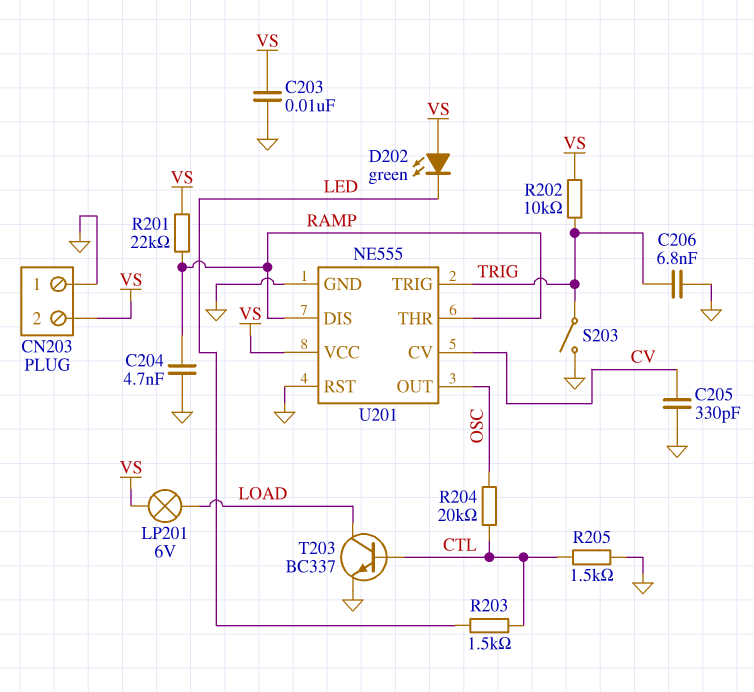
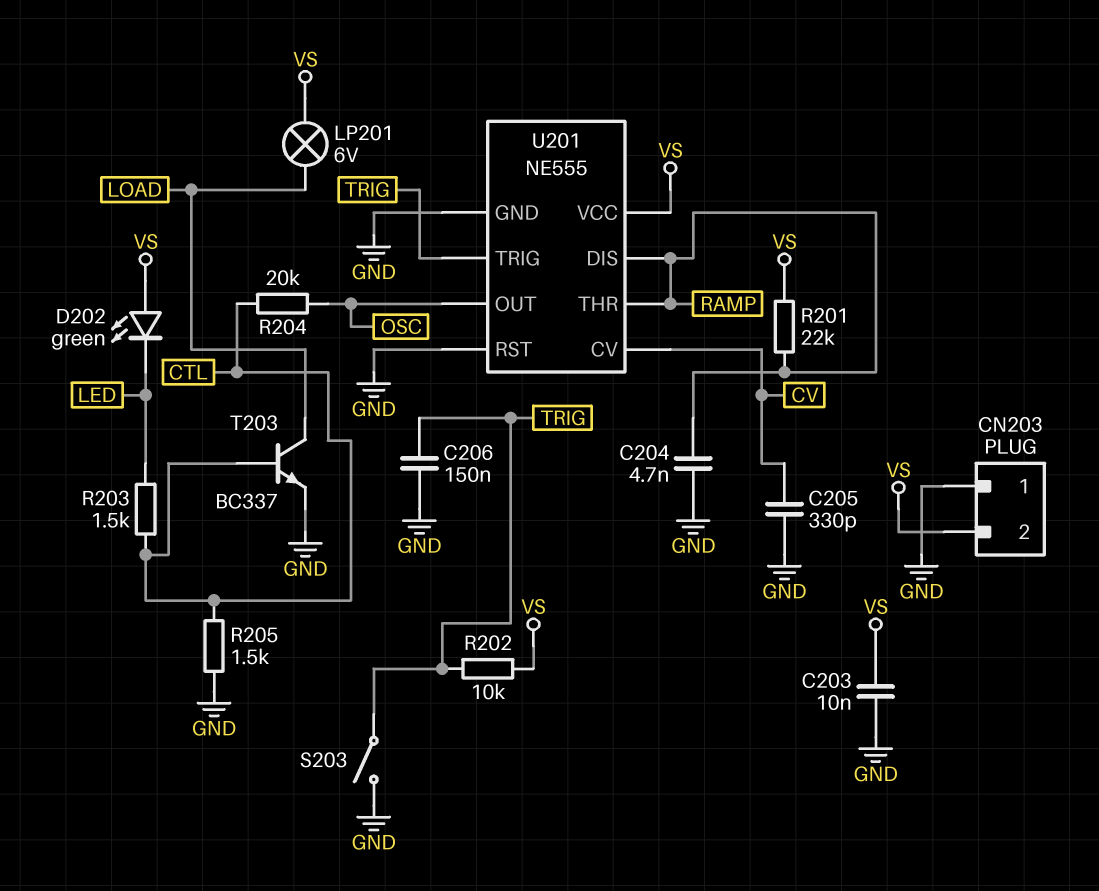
C206: 6.8nF (GND, TRIG) -> 150nF (GND, TRIG)

